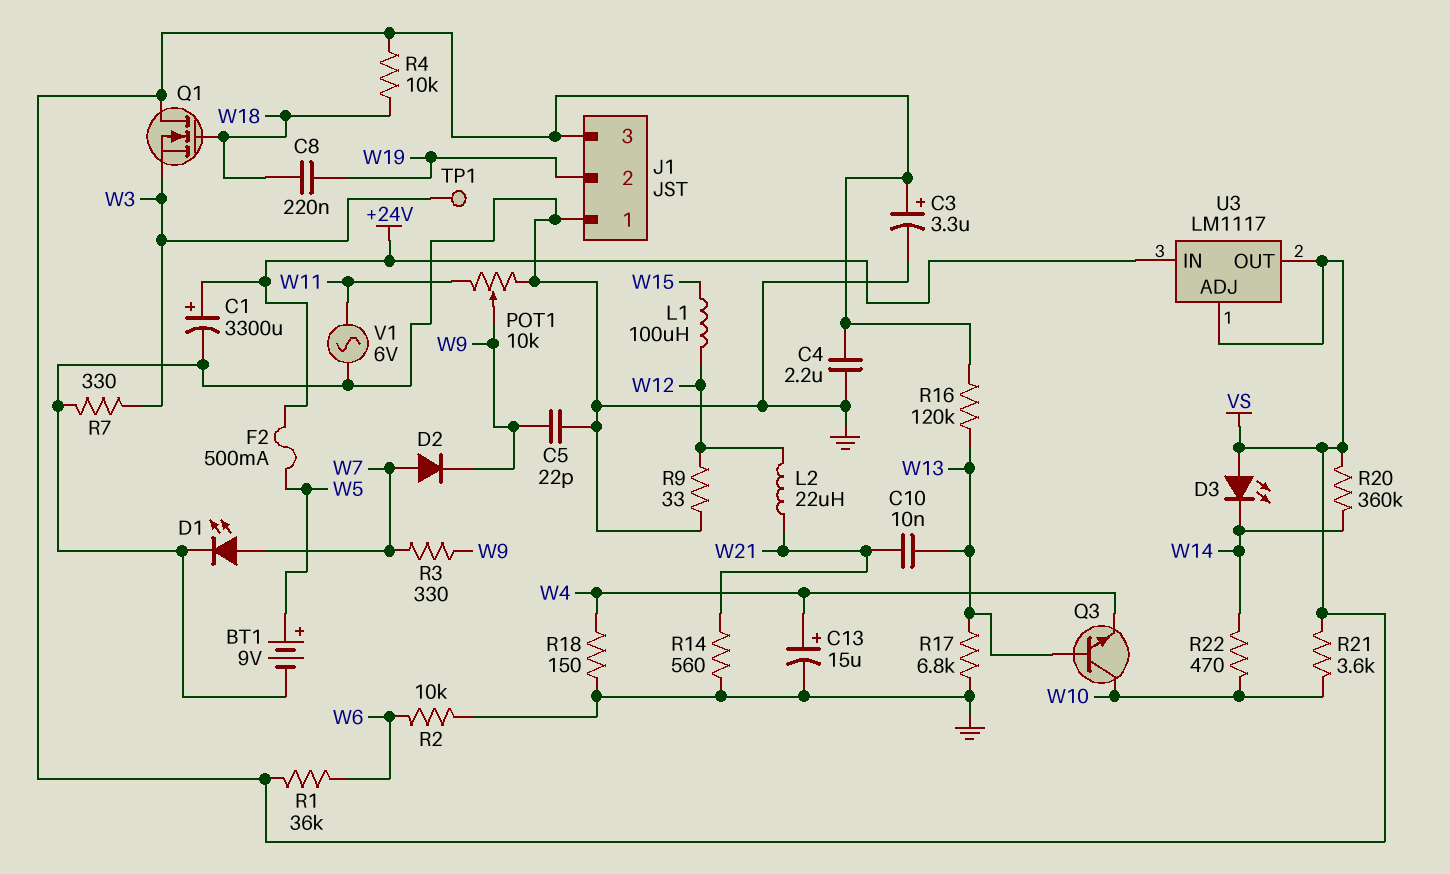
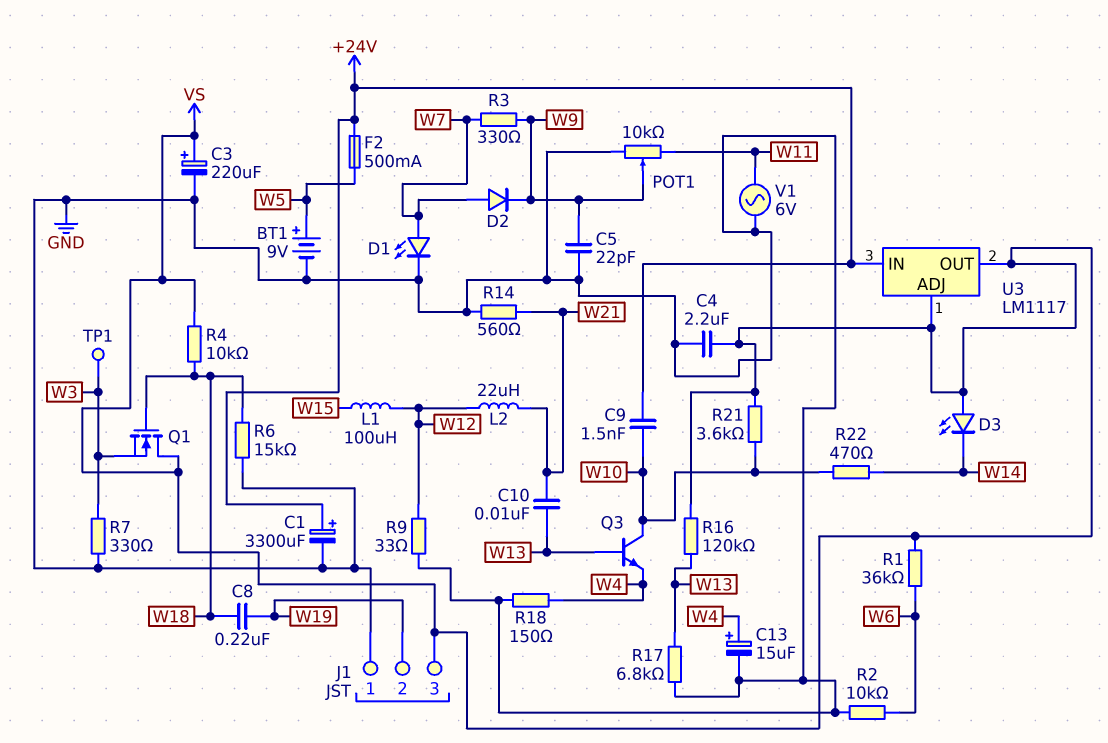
C3: 3.3uF (plus VS, minus GND) -> 220uF (plus VS, minus GND)
C9: none -> 1.5nF (+24V, W10)
R6: none -> 15k (GND, W18)
R20: 360k (VS, W14) -> none

